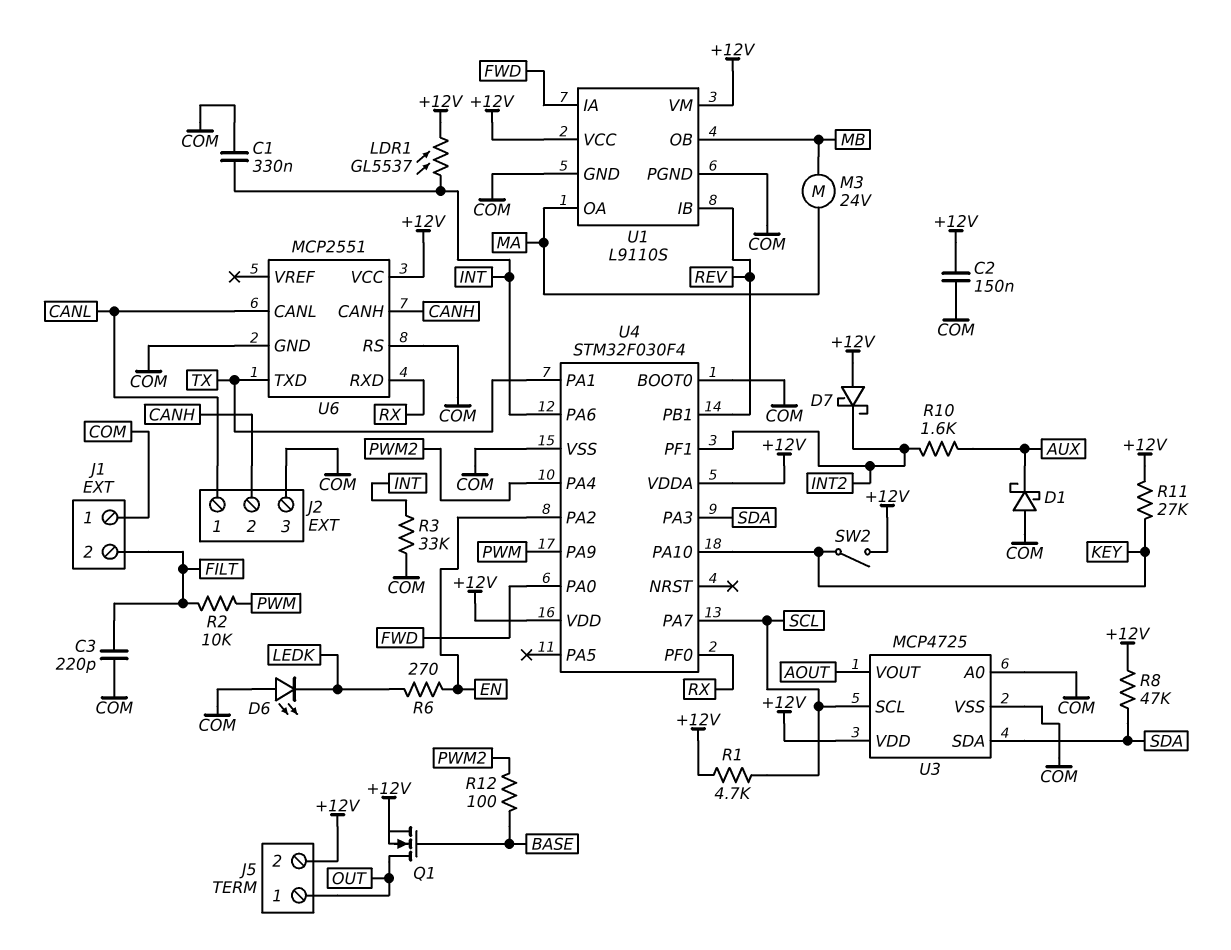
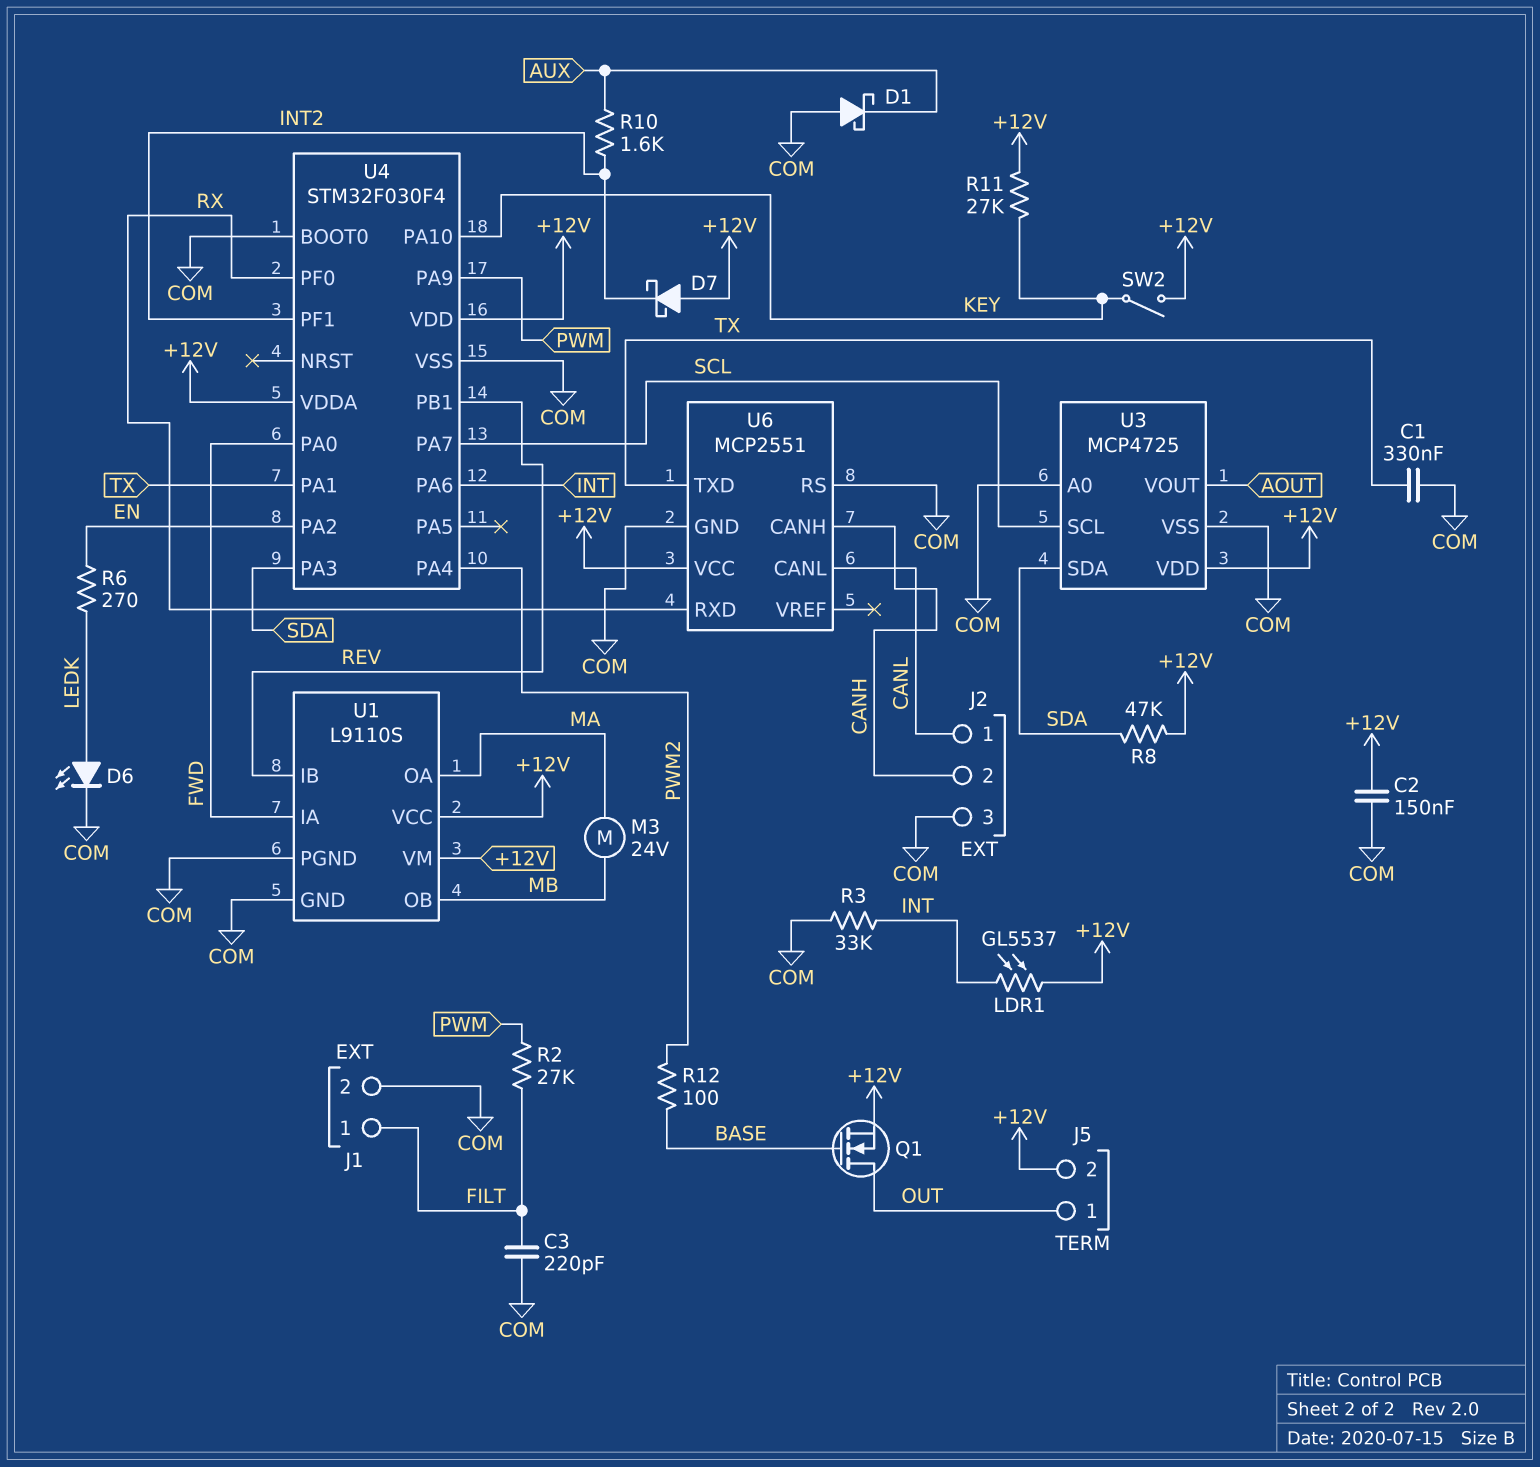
C1: 330nF (COM, INT) -> 330nF (COM, TX)
D6: LED (A COM, K LEDK) -> LED (A LEDK, K COM)
J1 pin 1: COM -> FILT
J1 pin 2: FILT -> COM
R1: 4.7k (+12V, SCL) -> none
R2: 10k (FILT, PWM) -> 27k (FILT, PWM)

